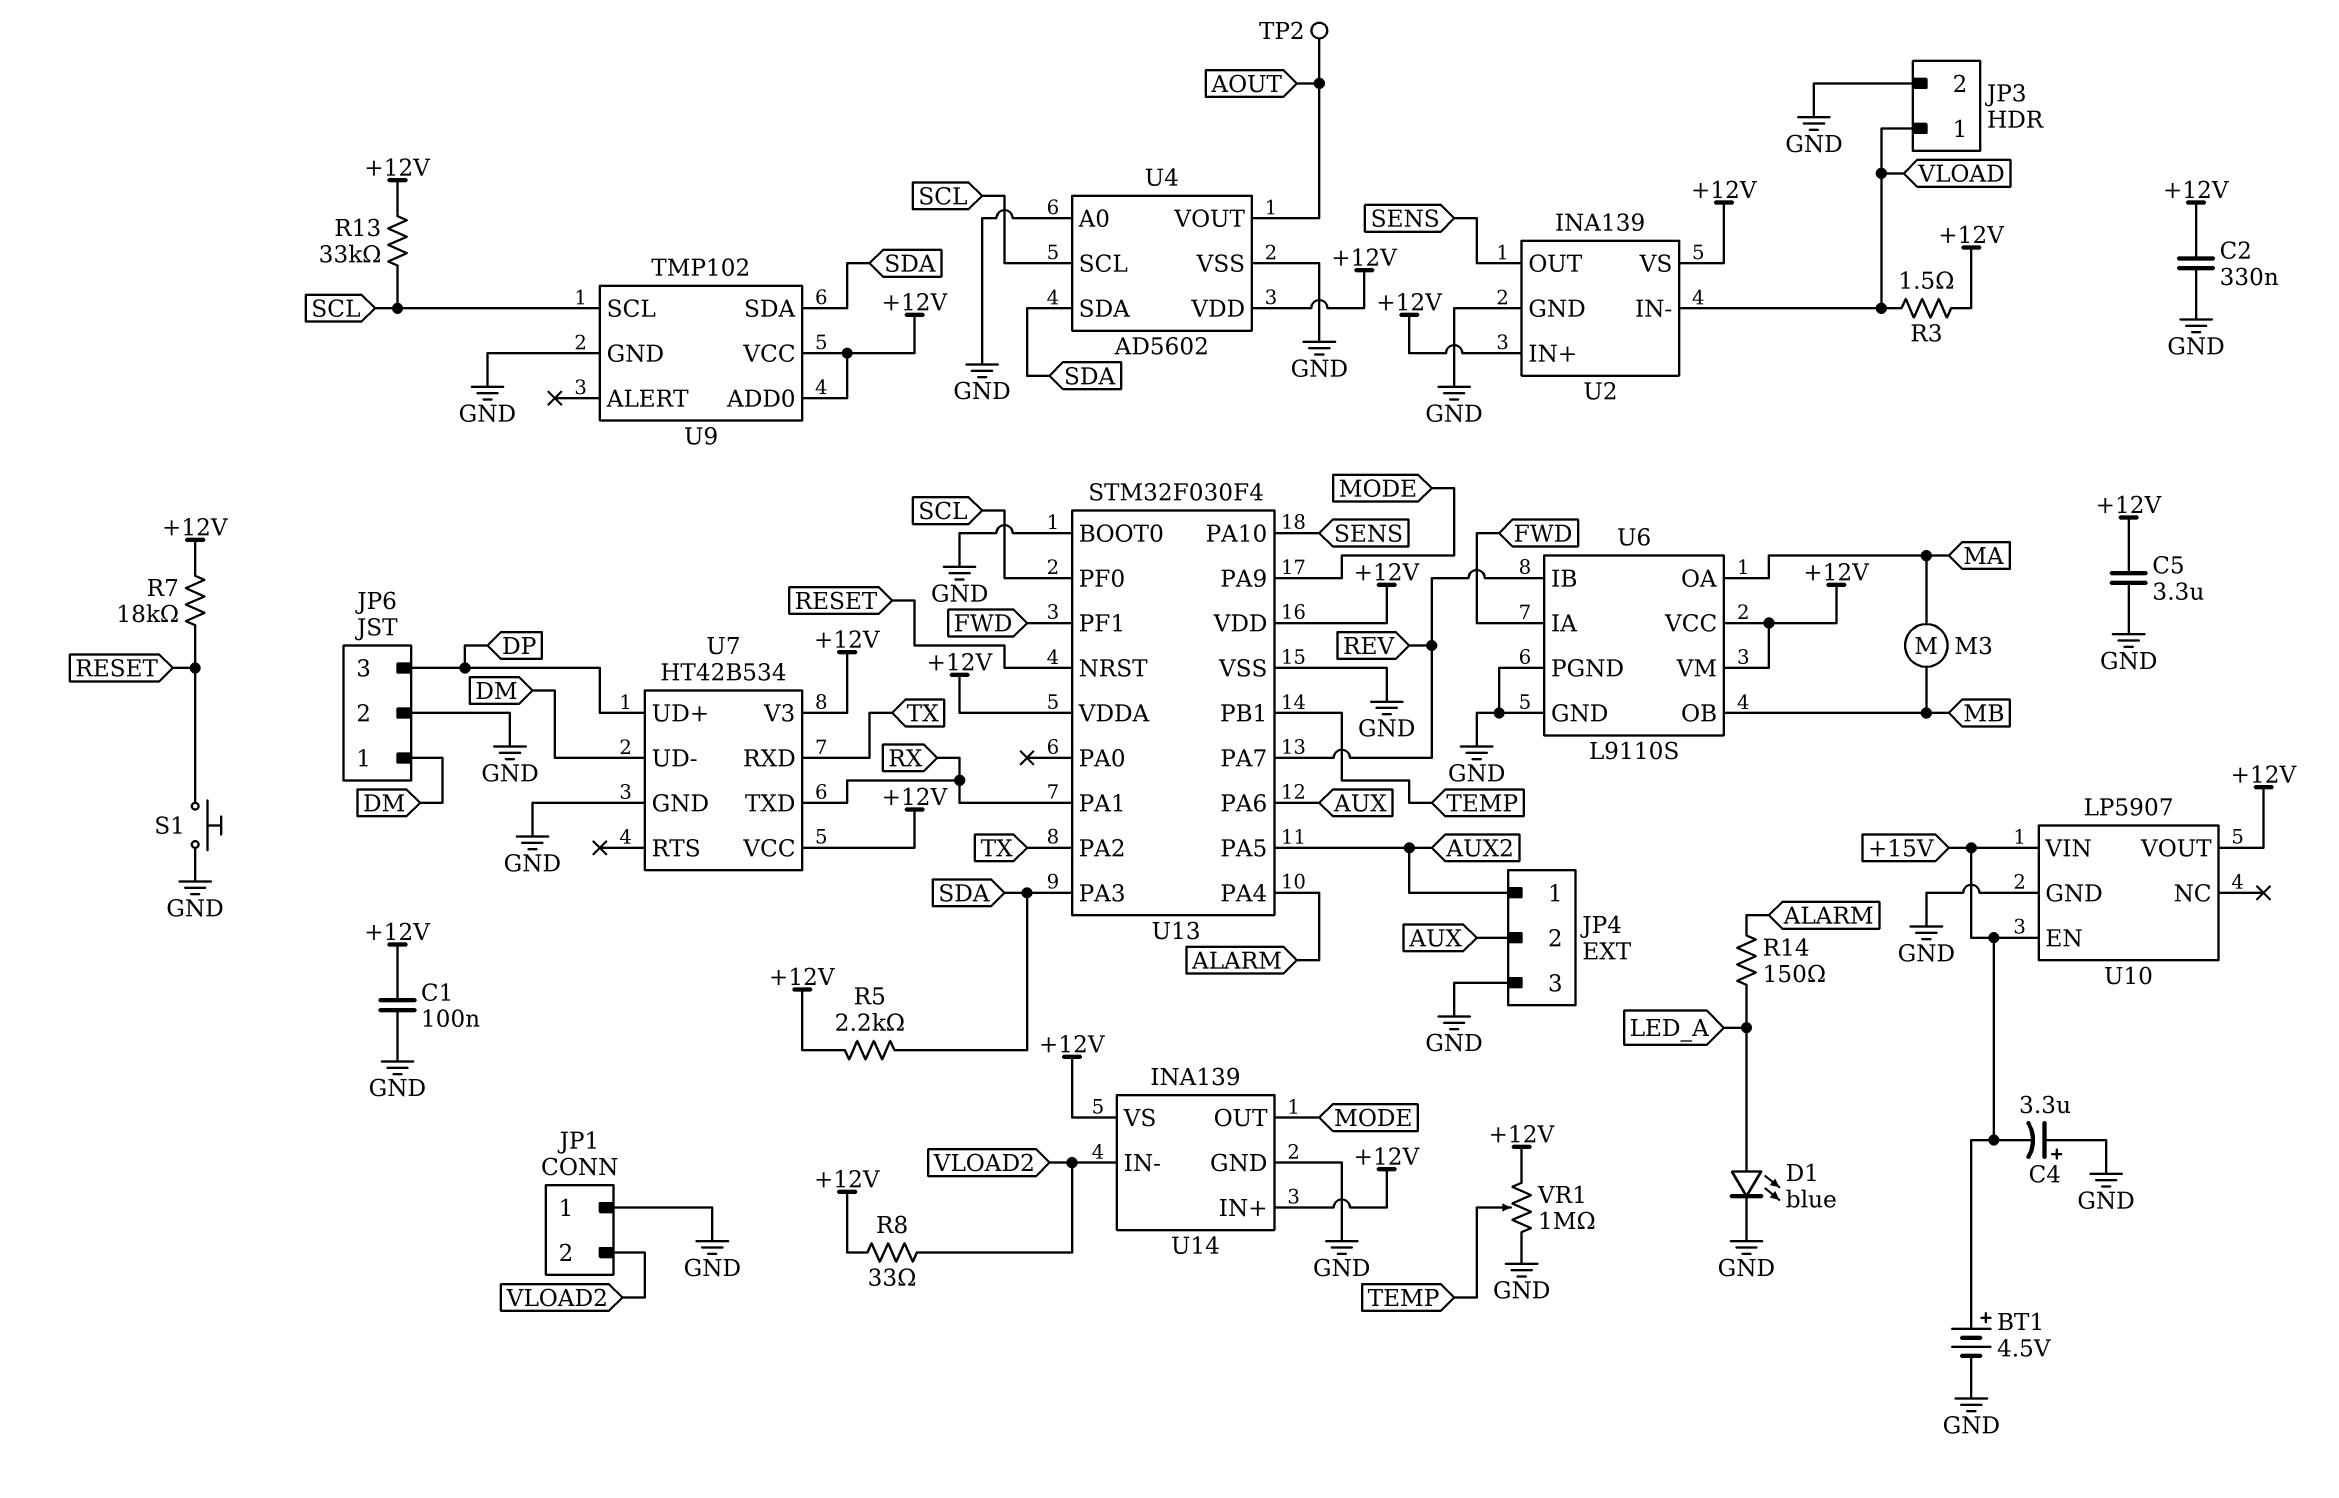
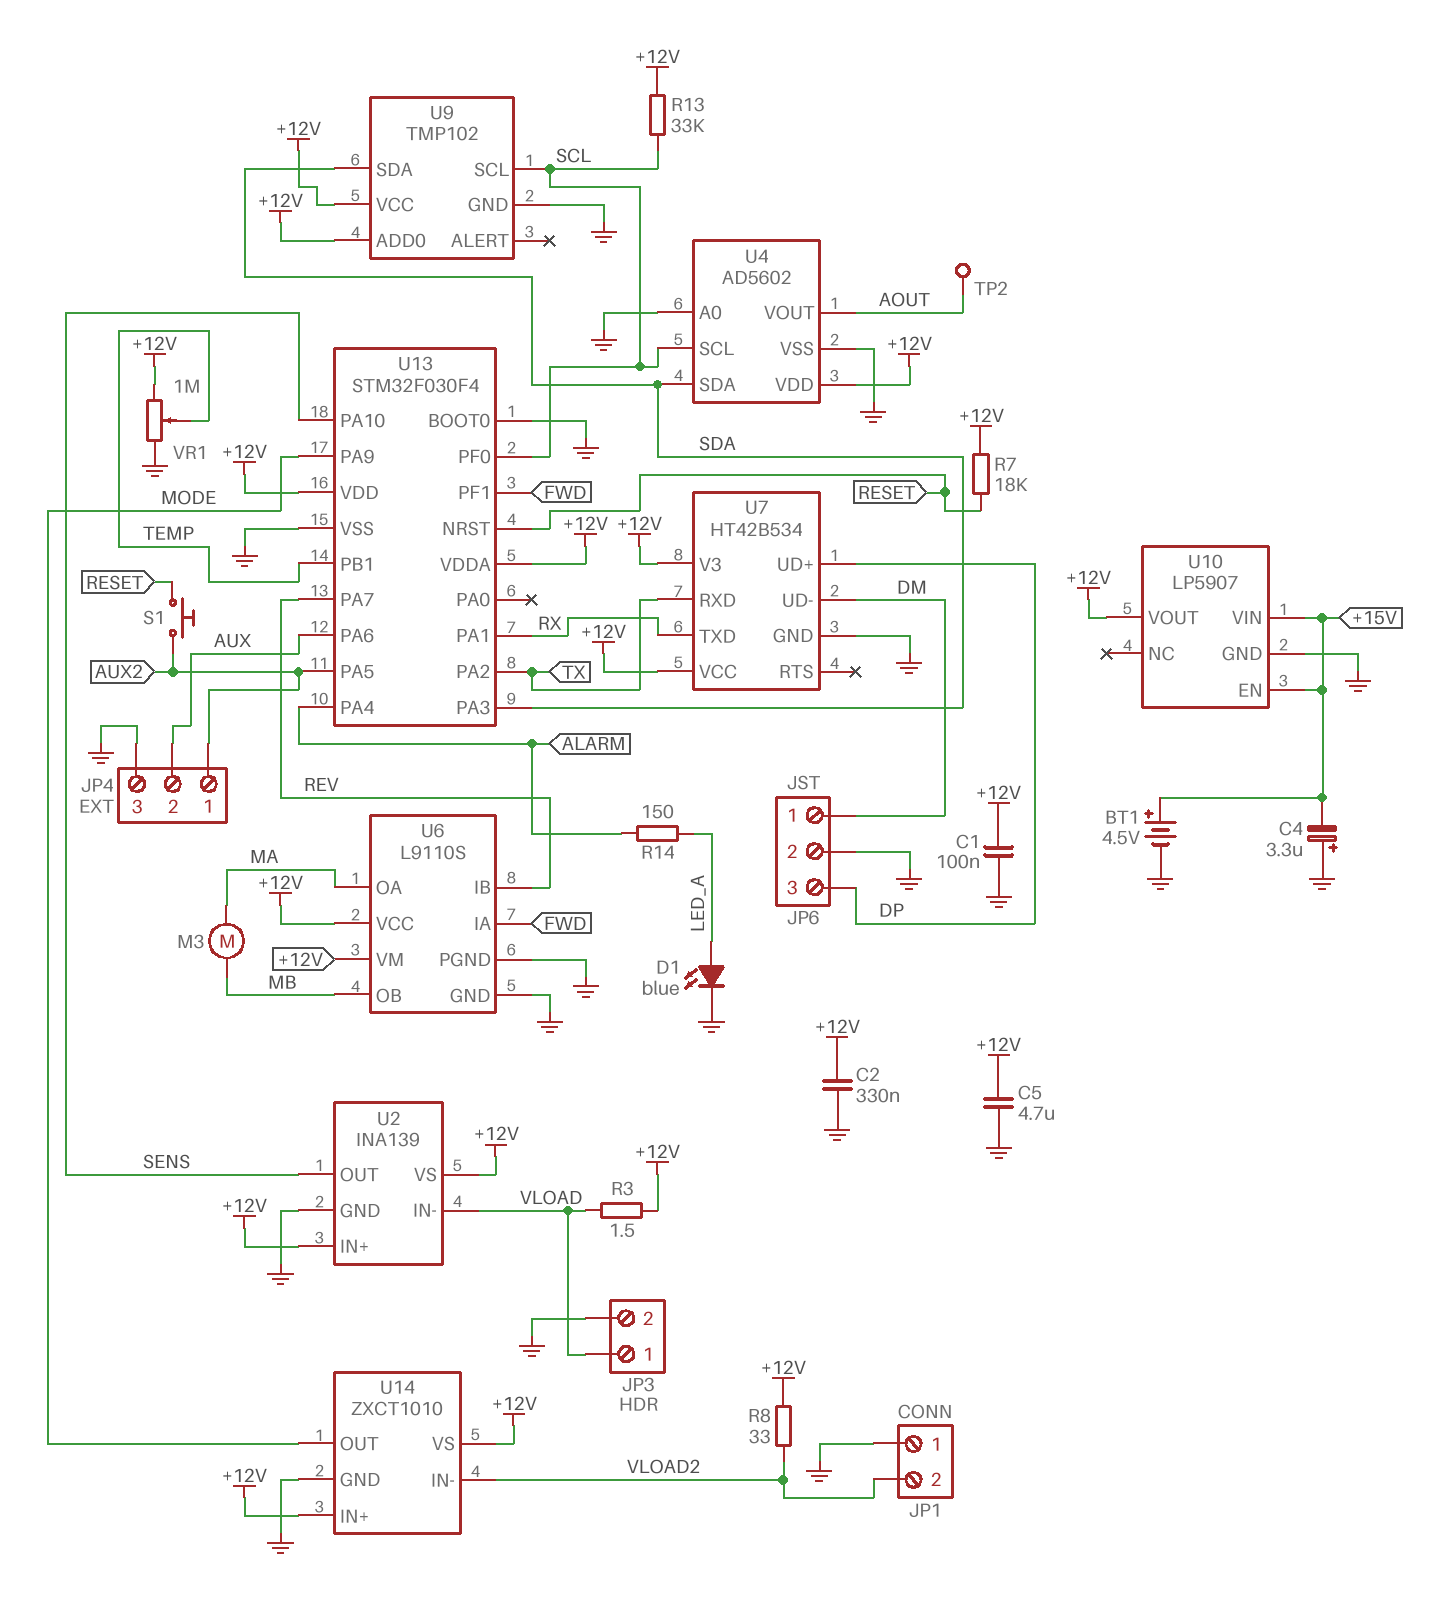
C5: 3.3uF (+12V, GND) -> 4.7uF (+12V, GND)
R5: 2.2k (+12V, SDA) -> none
S1: button (GND, RESET) -> button (AUX2, RESET)
U14: INA139 -> ZXCT1010

